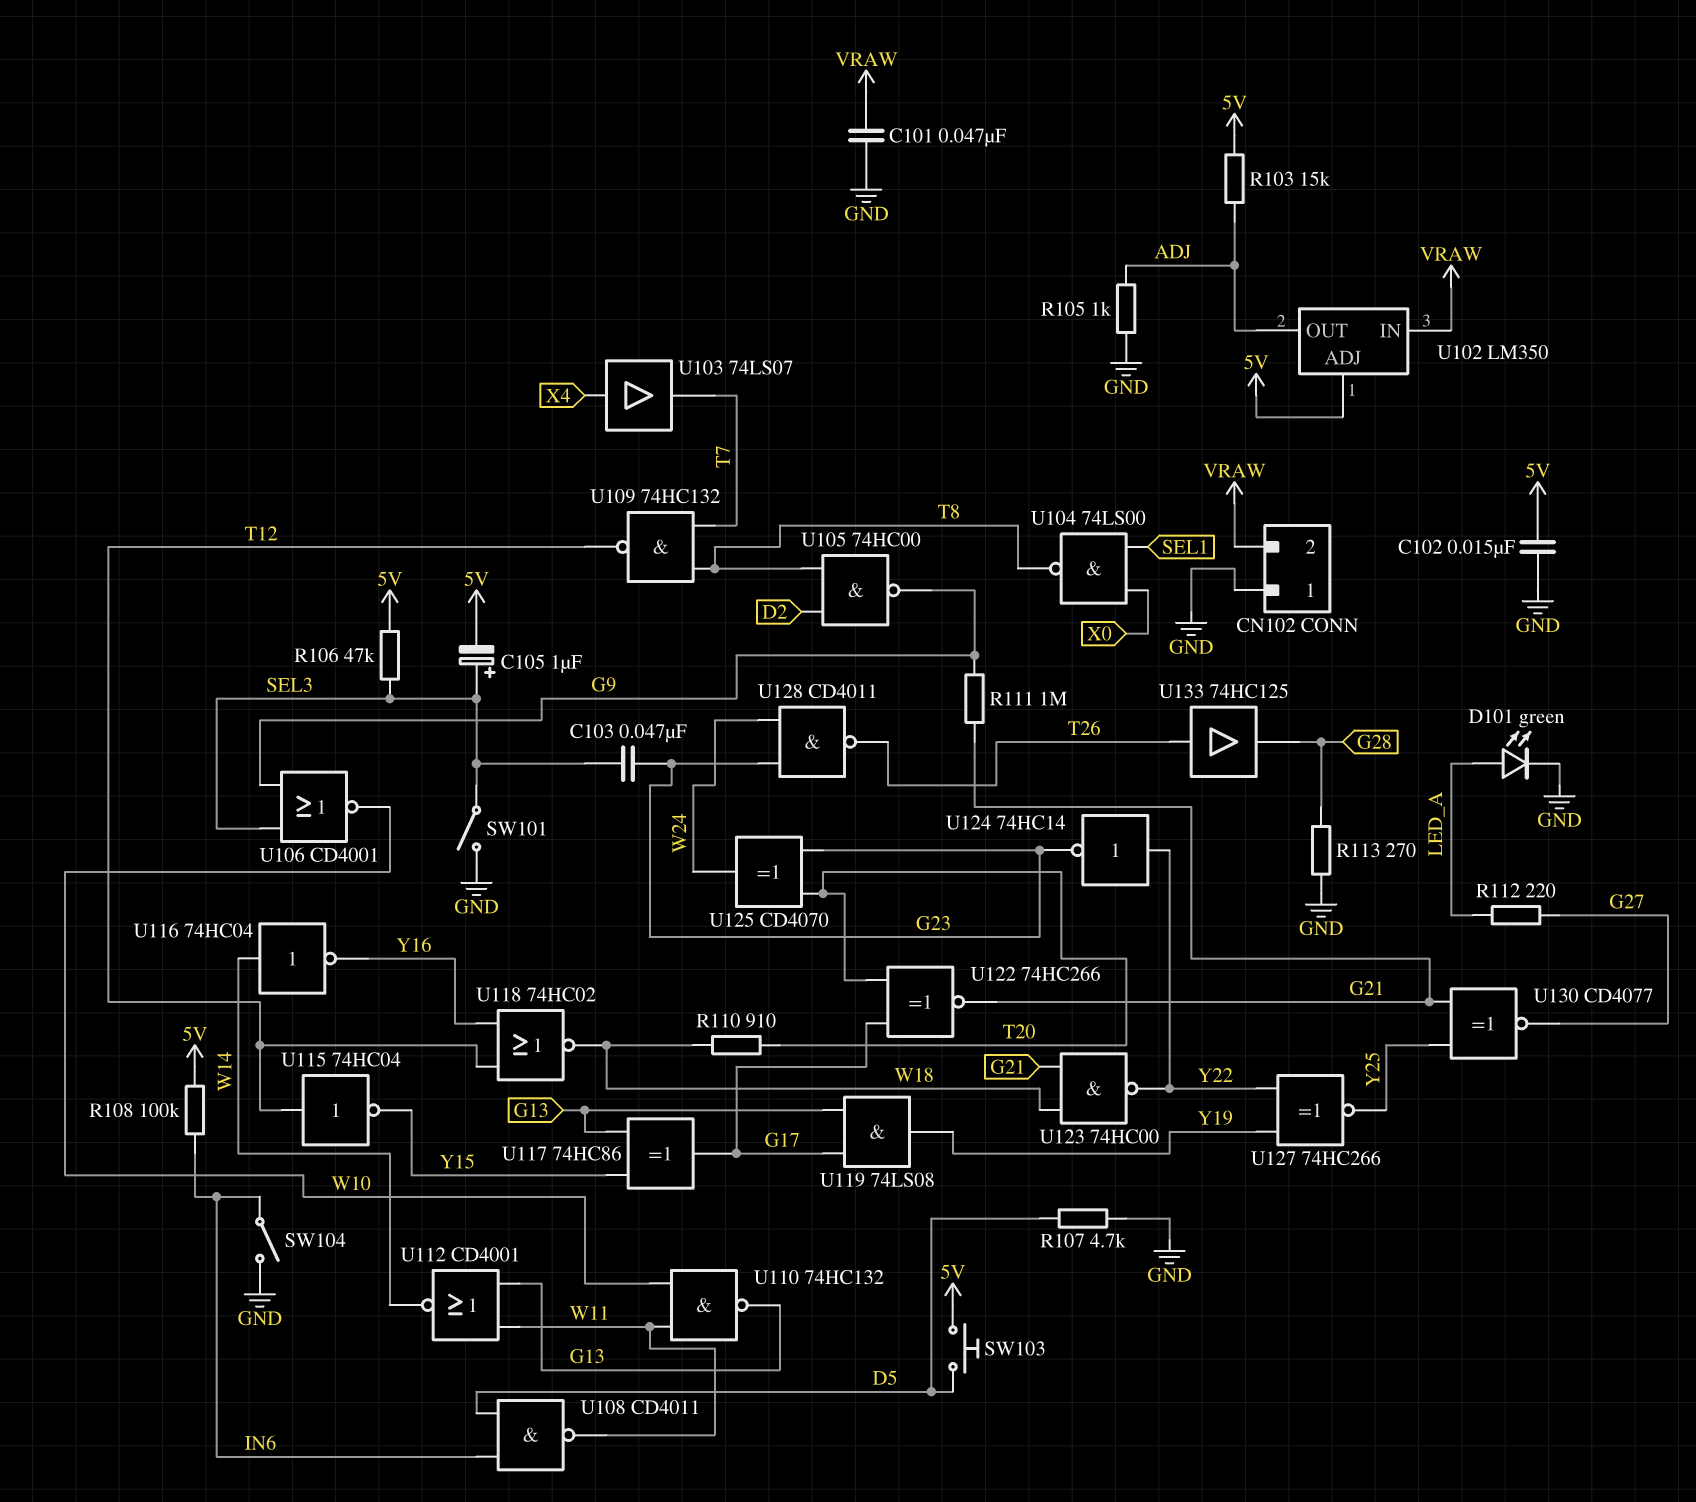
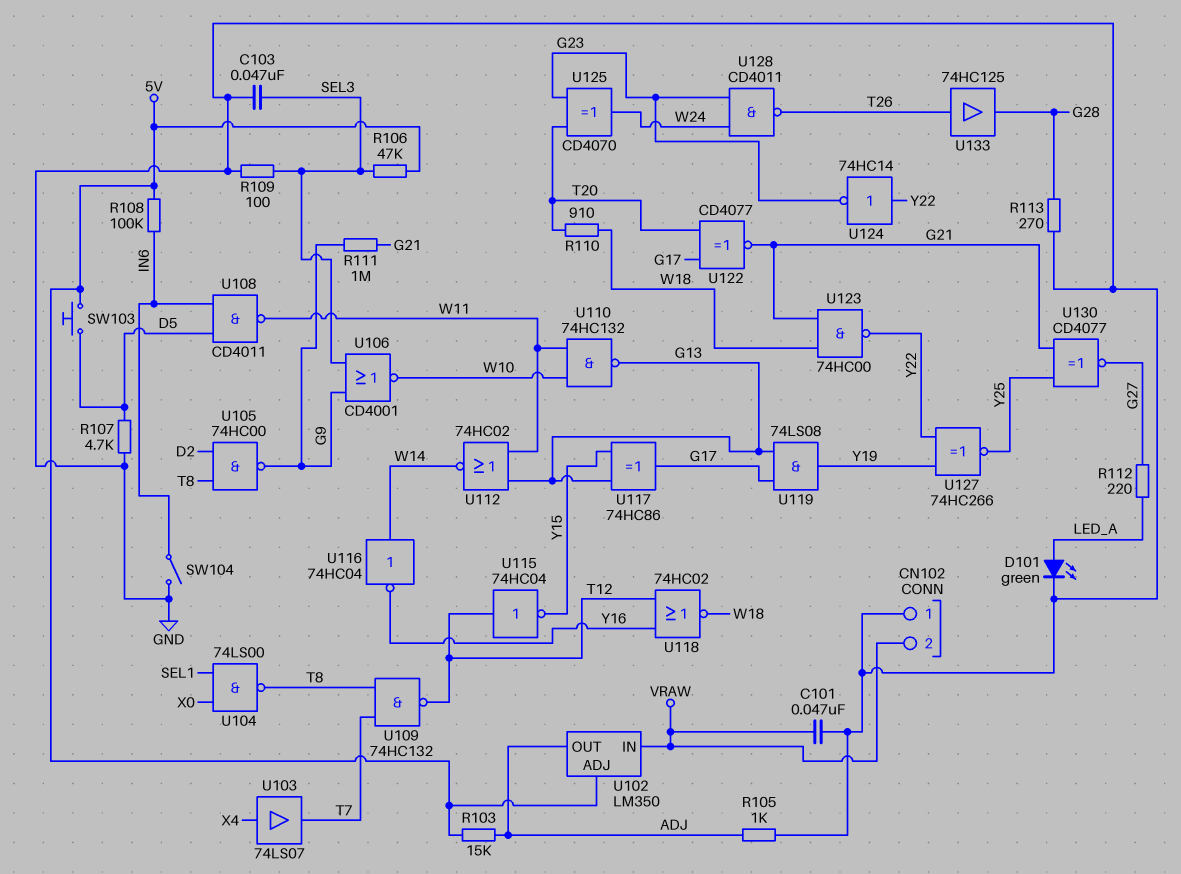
C102: 15nF (5V, GND) -> none
C103: 47nF (G23, SEL3) -> 47nF (GND, SEL3)
C105: 1uF (plus SEL3, minus 5V) -> none
R109: none -> 100 (GND, SEL3)
SW101: switch (GND, SEL3) -> none
U112: NOR CD4001 (in G13, in W11, out W14) -> NOR 74HC02 (in G13, in W11, out W14)
U122: XNOR 74HC266 (in G17, in T20, out G21) -> XNOR CD4077 (in G17, in T20, out G21)

